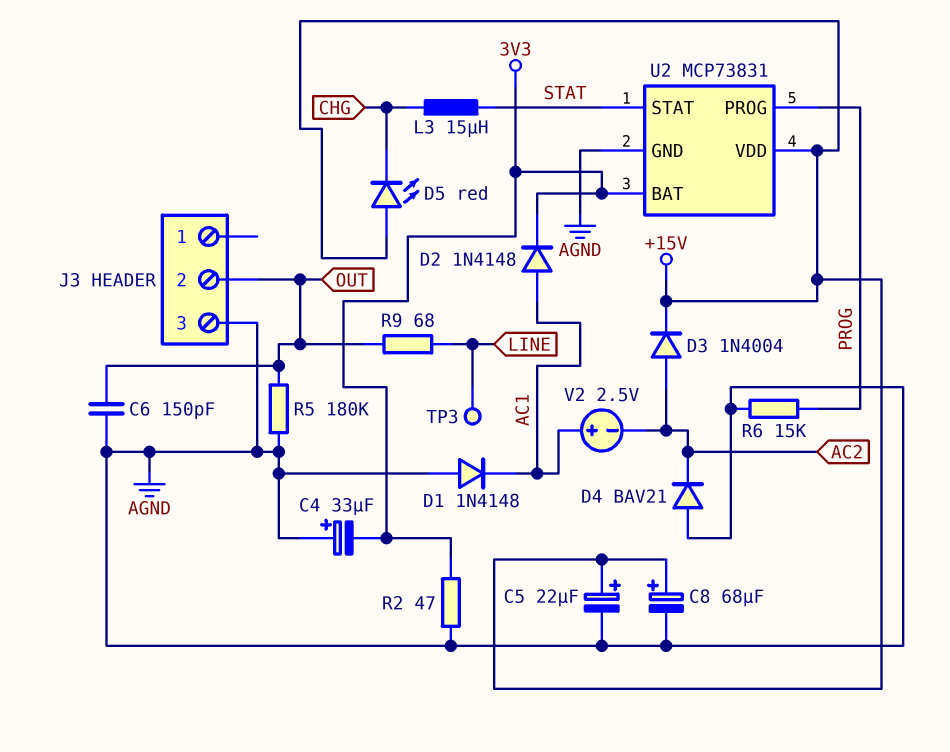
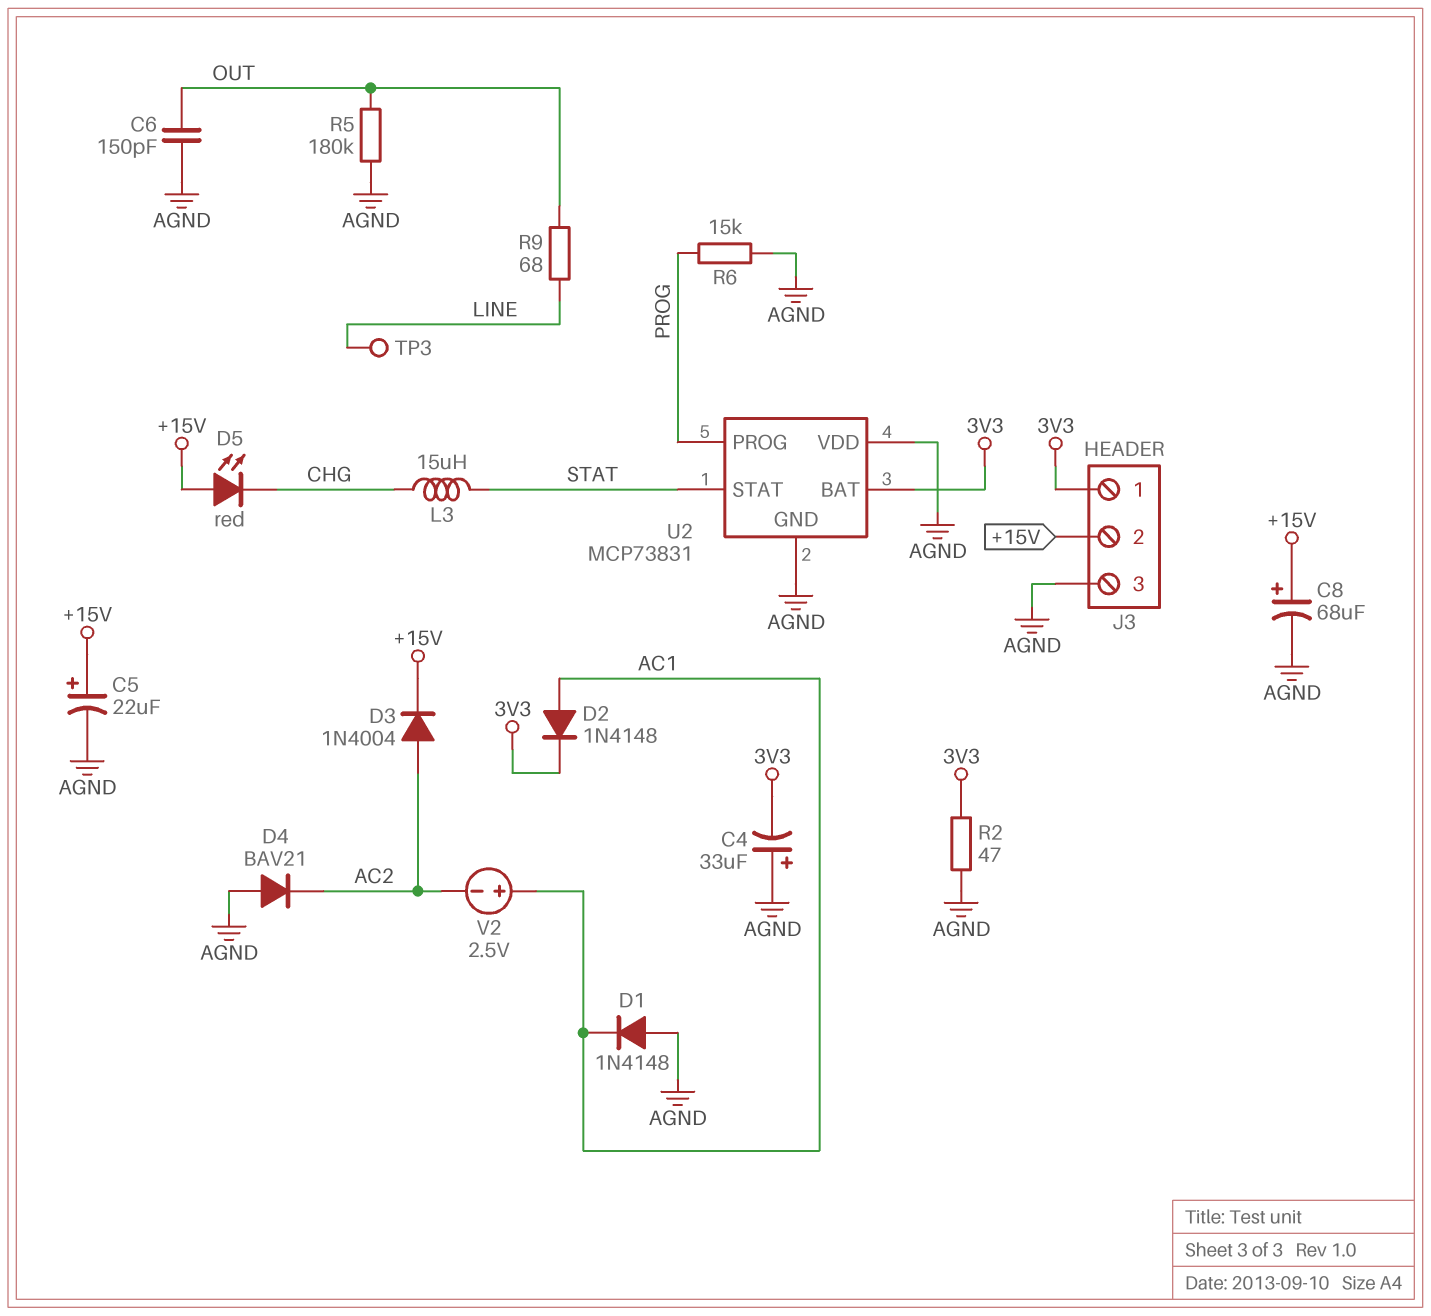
J3 pin 1: none -> 3V3
J3 pin 2: OUT -> +15V
U2 pin VDD: +15V -> AGND

